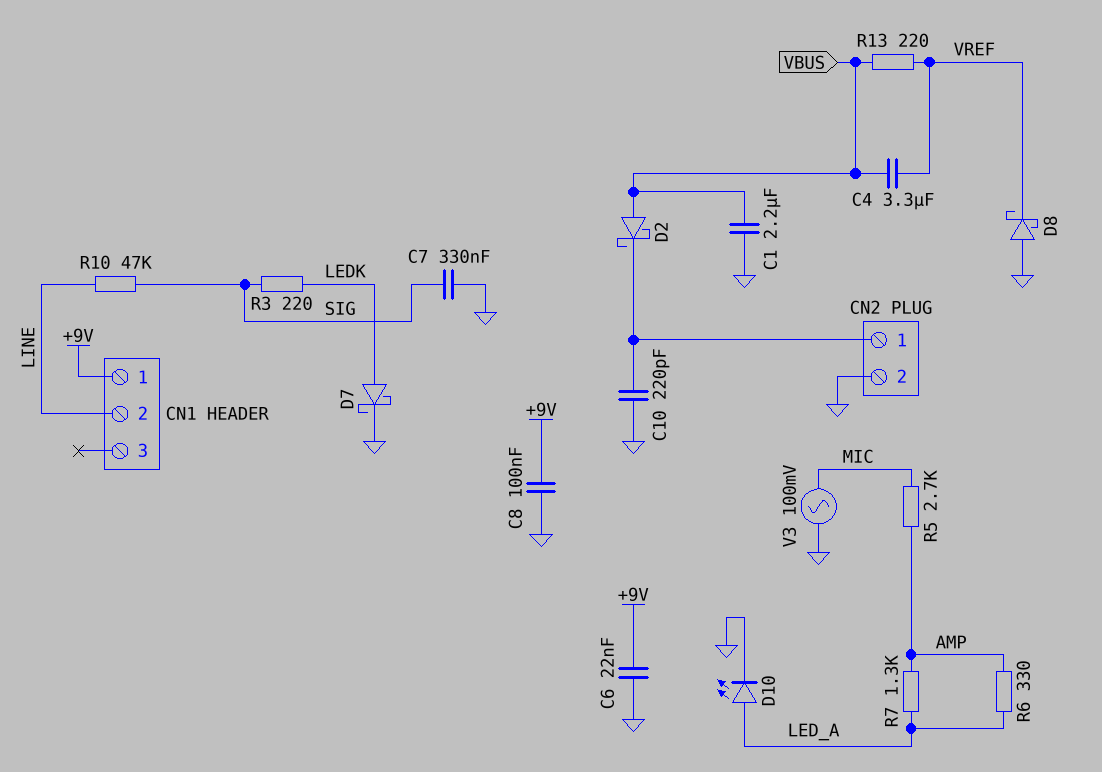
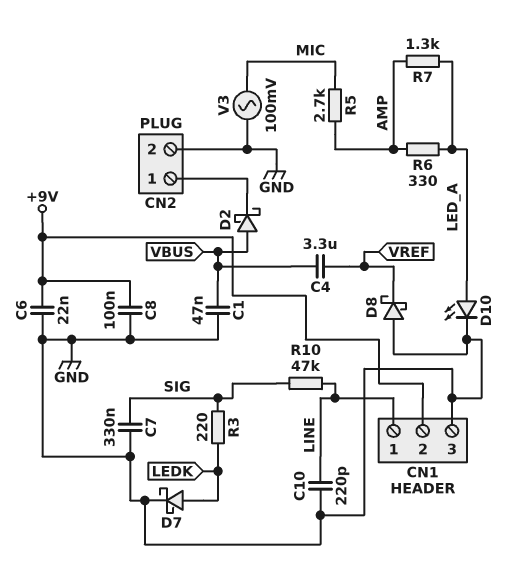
C1: 2.2uF (GND, VBUS) -> 47nF (GND, VBUS)
C10: 220pF (CN2/1, GND) -> 220pF (GND, LINE)
CN1 pin 1: +9V -> LINE
CN1 pin 2: LINE -> +9V
CN1 pin 3: none -> GND
R13: 220 (VBUS, VREF) -> none

